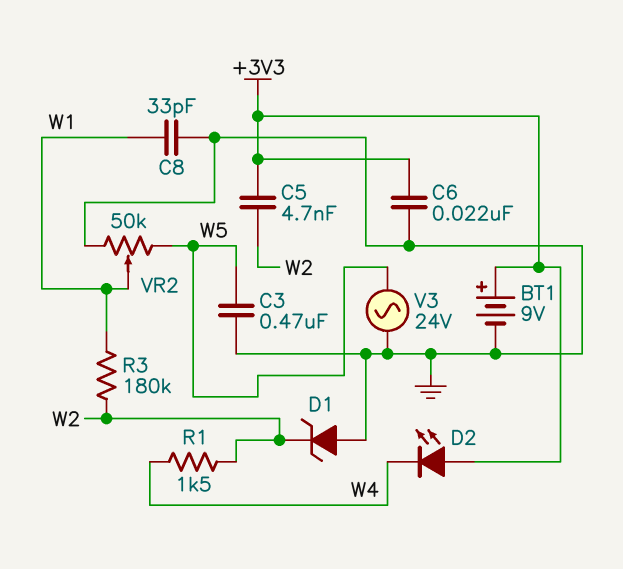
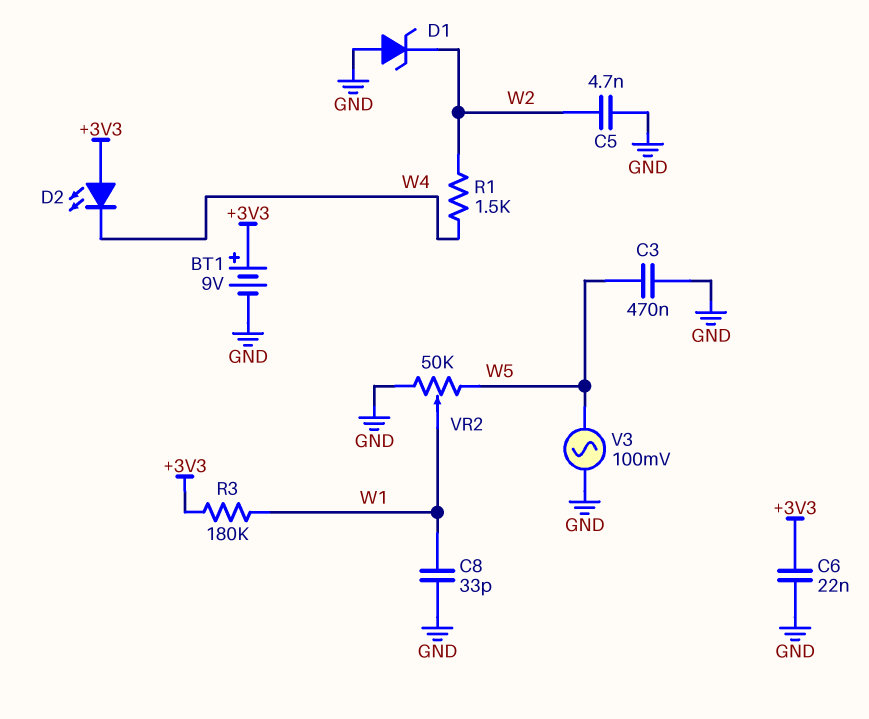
C5: 4.7nF (+3V3, W2) -> 4.7nF (GND, W2)
R3: 180k (W1, W2) -> 180k (+3V3, W1)
V3: AC 24V (GND, W5) -> AC 100mV (GND, W5)

